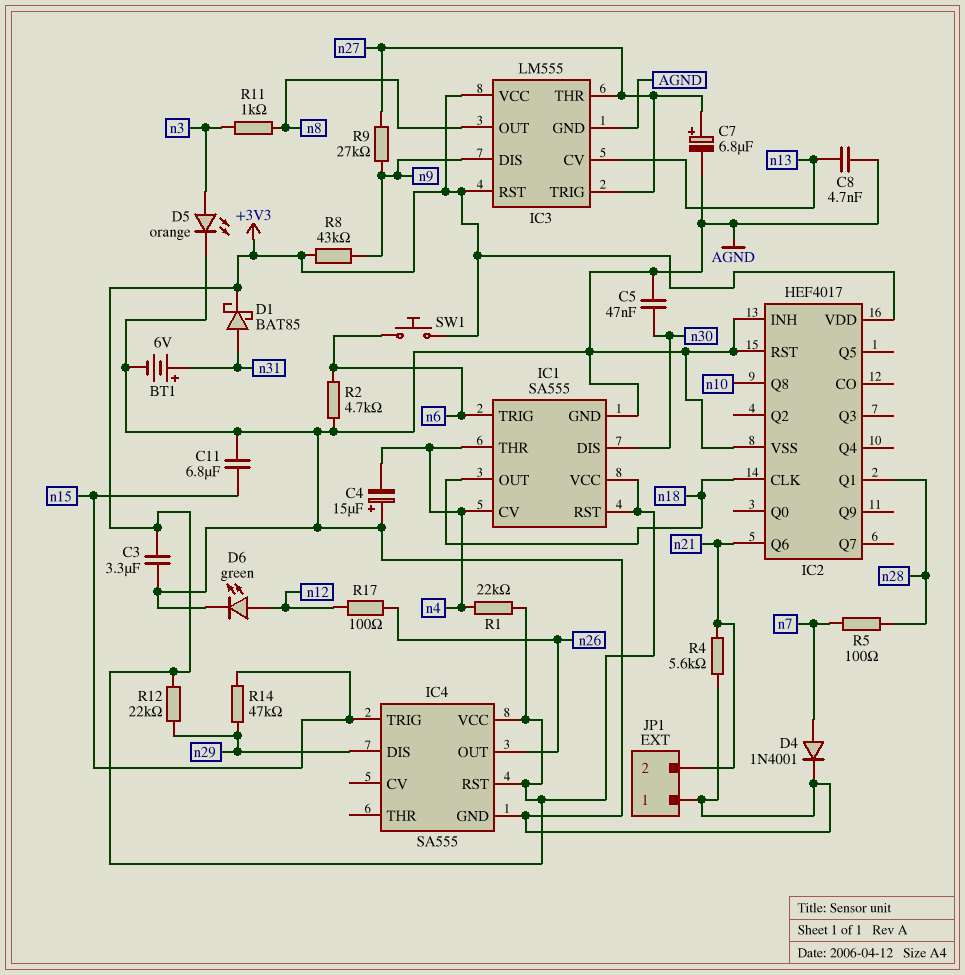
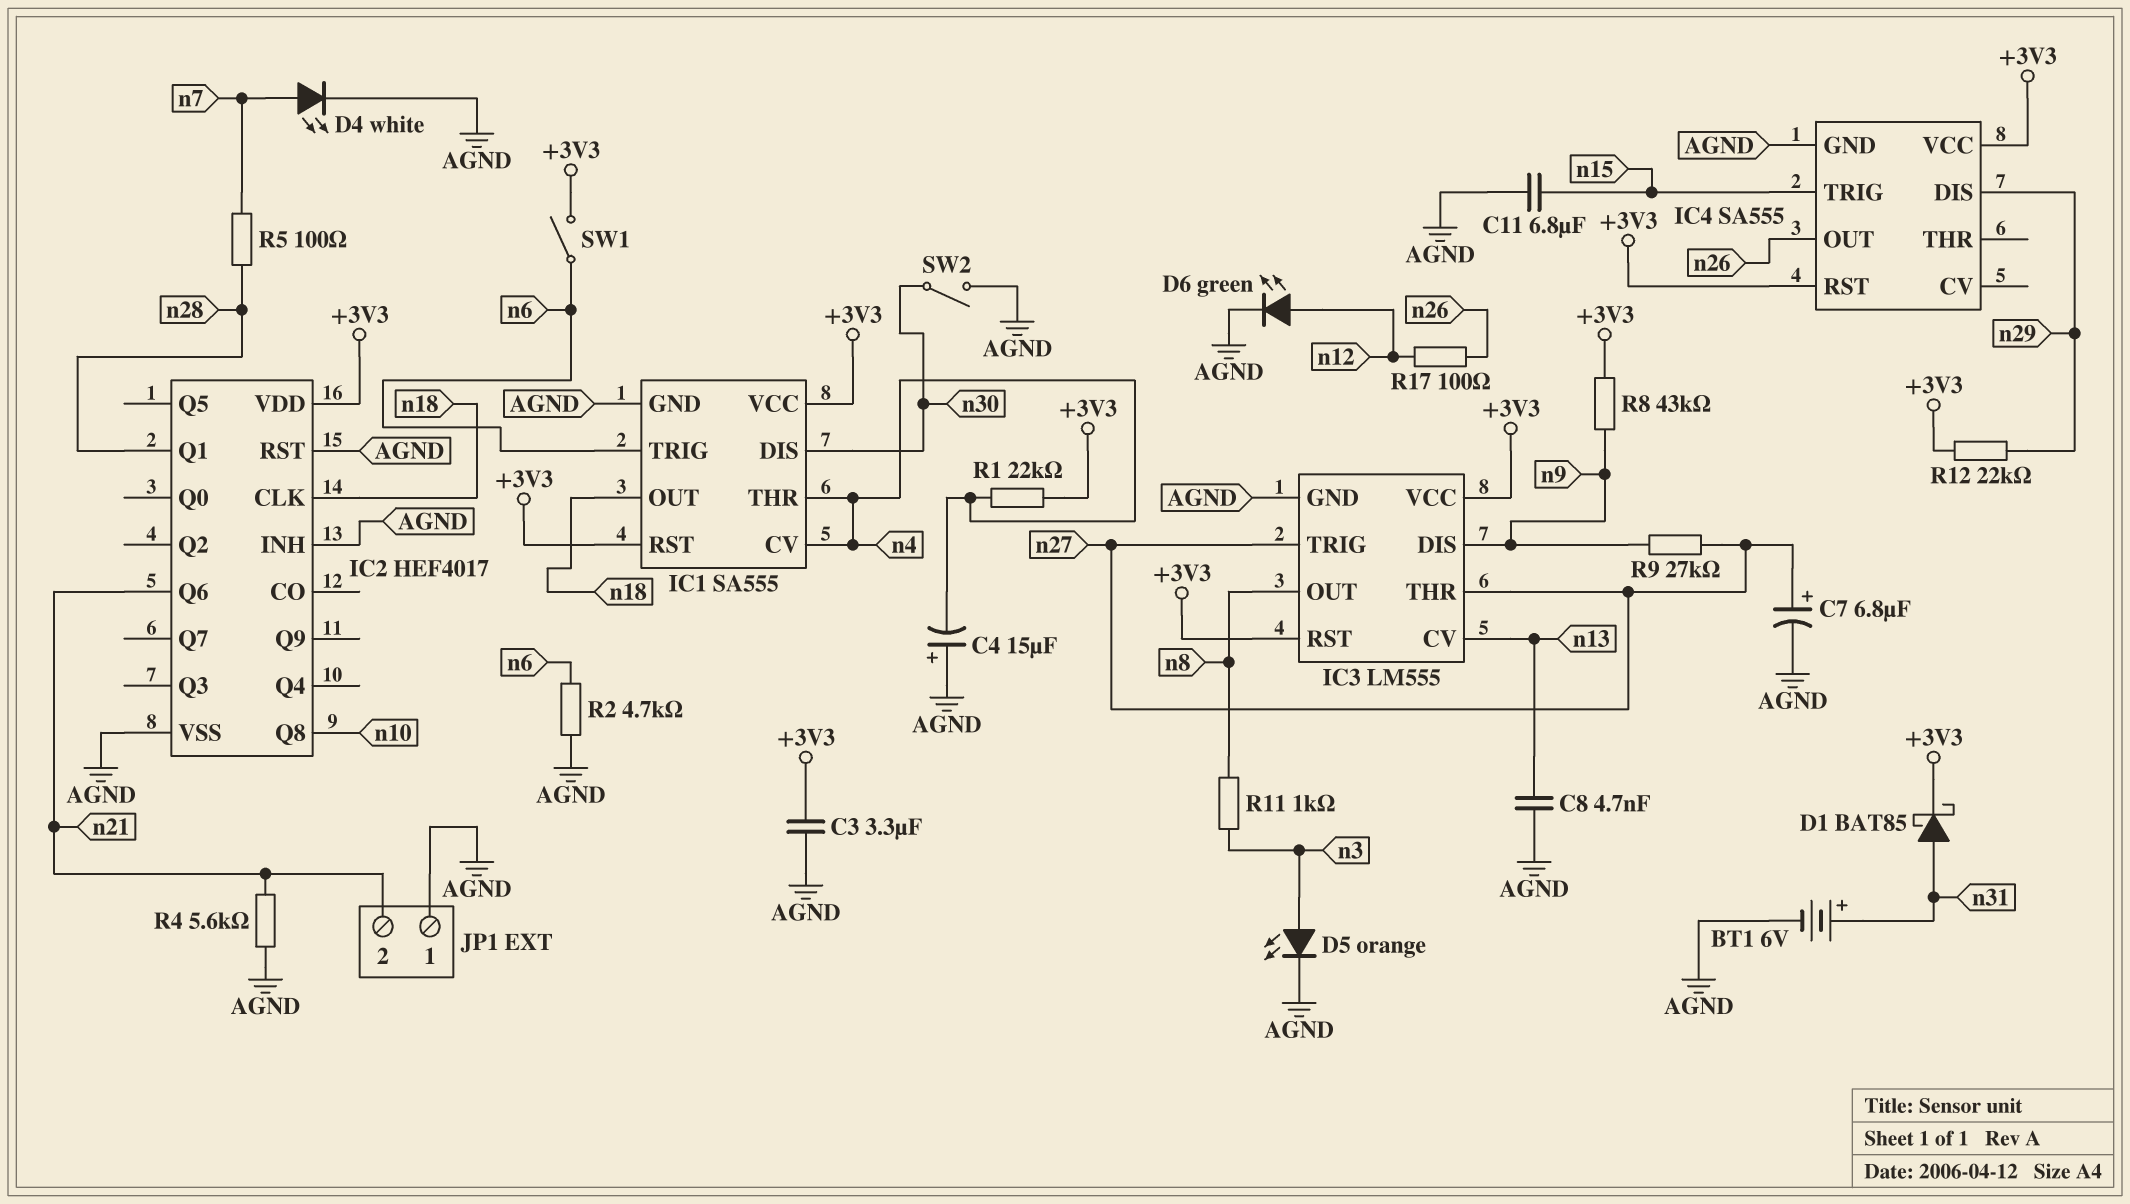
C5: 47nF (AGND, n30) -> none
D4: diode 1N4001 (A n7, K AGND) -> LED white (A n7, K AGND)
R14: 47k (n15, n29) -> none
SW1: button (+3V3, n6) -> switch (+3V3, n6)
SW2: none -> switch (AGND, n30)

